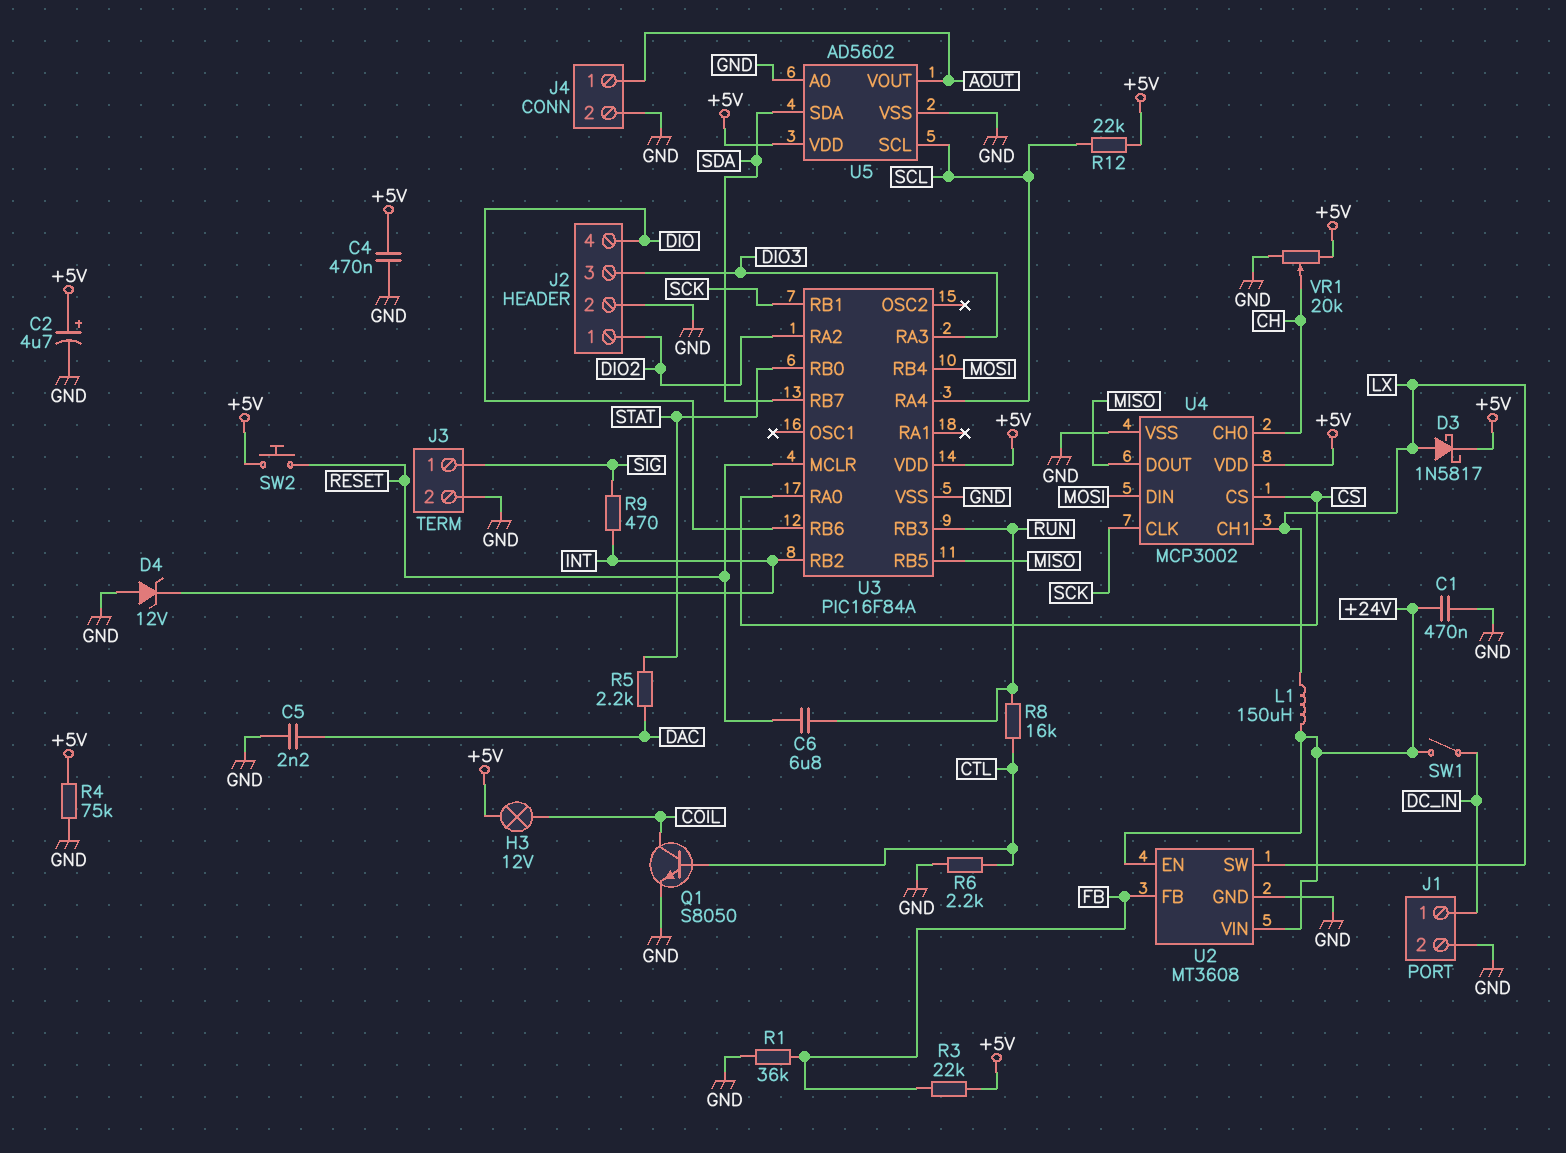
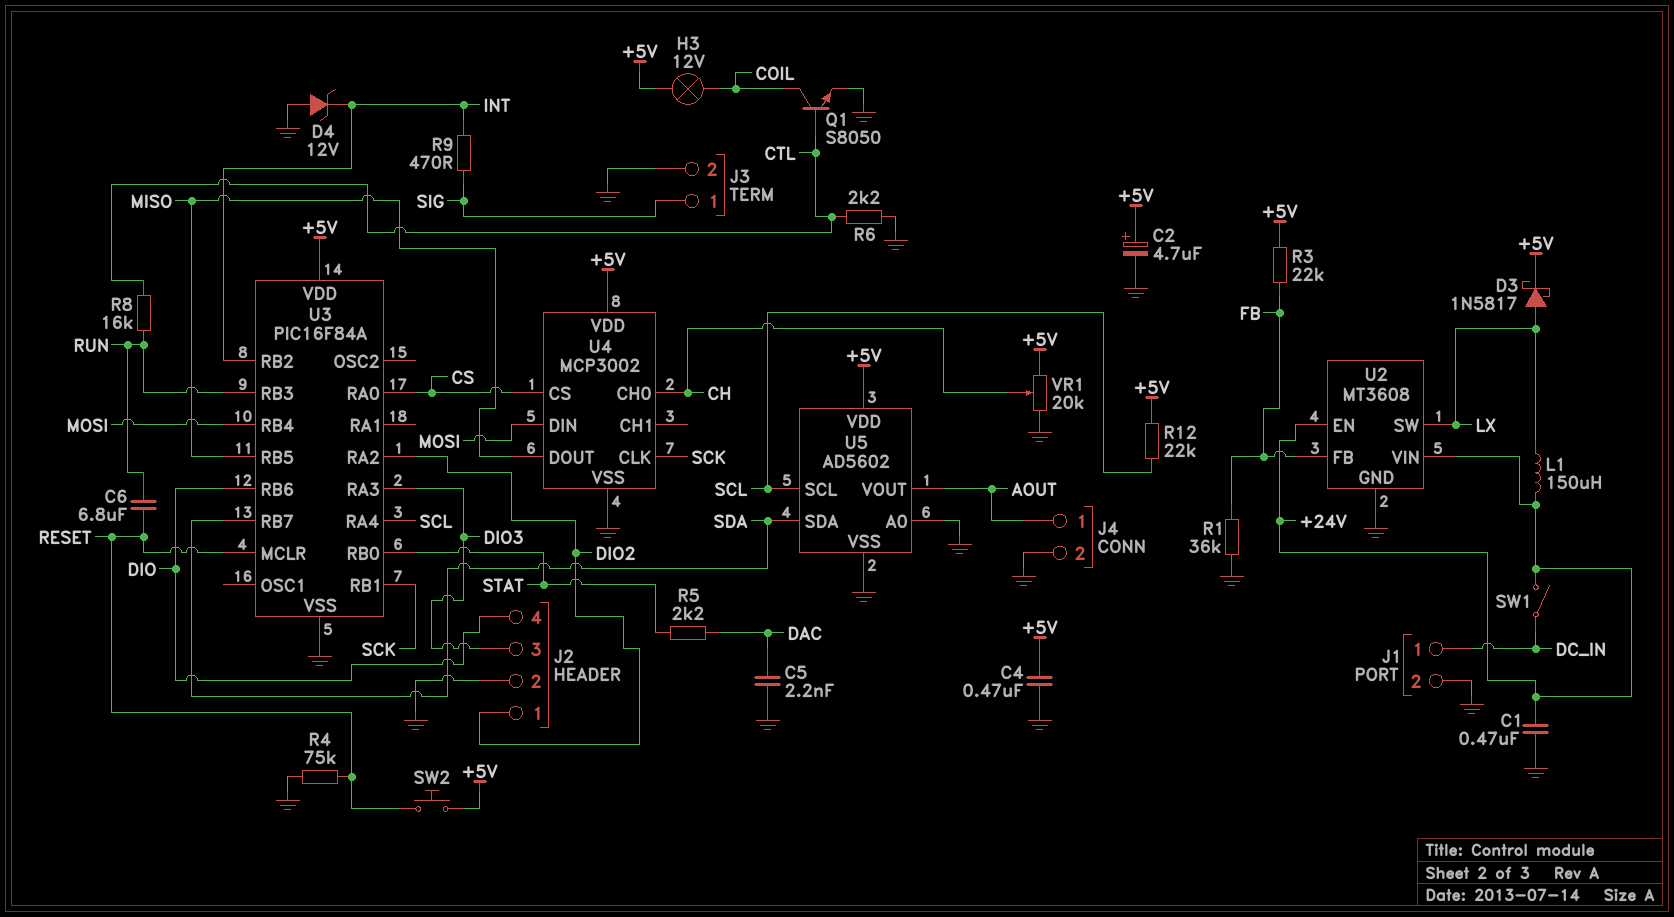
R4: 75k (+5V, GND) -> 75k (GND, RESET)
U4 pin CH1: LX -> none

